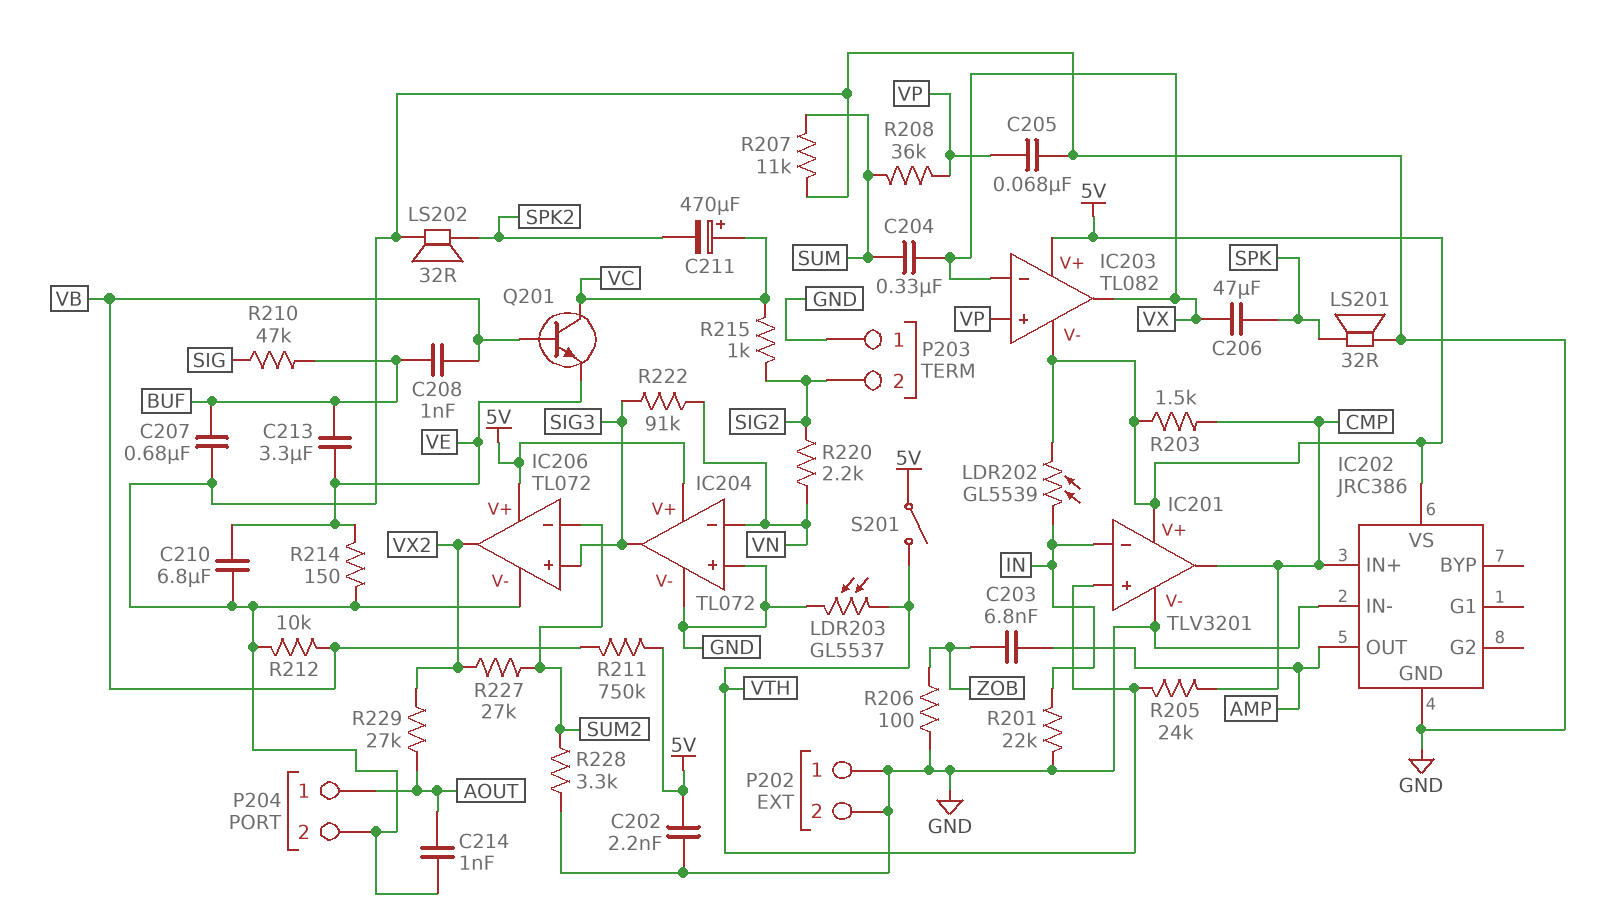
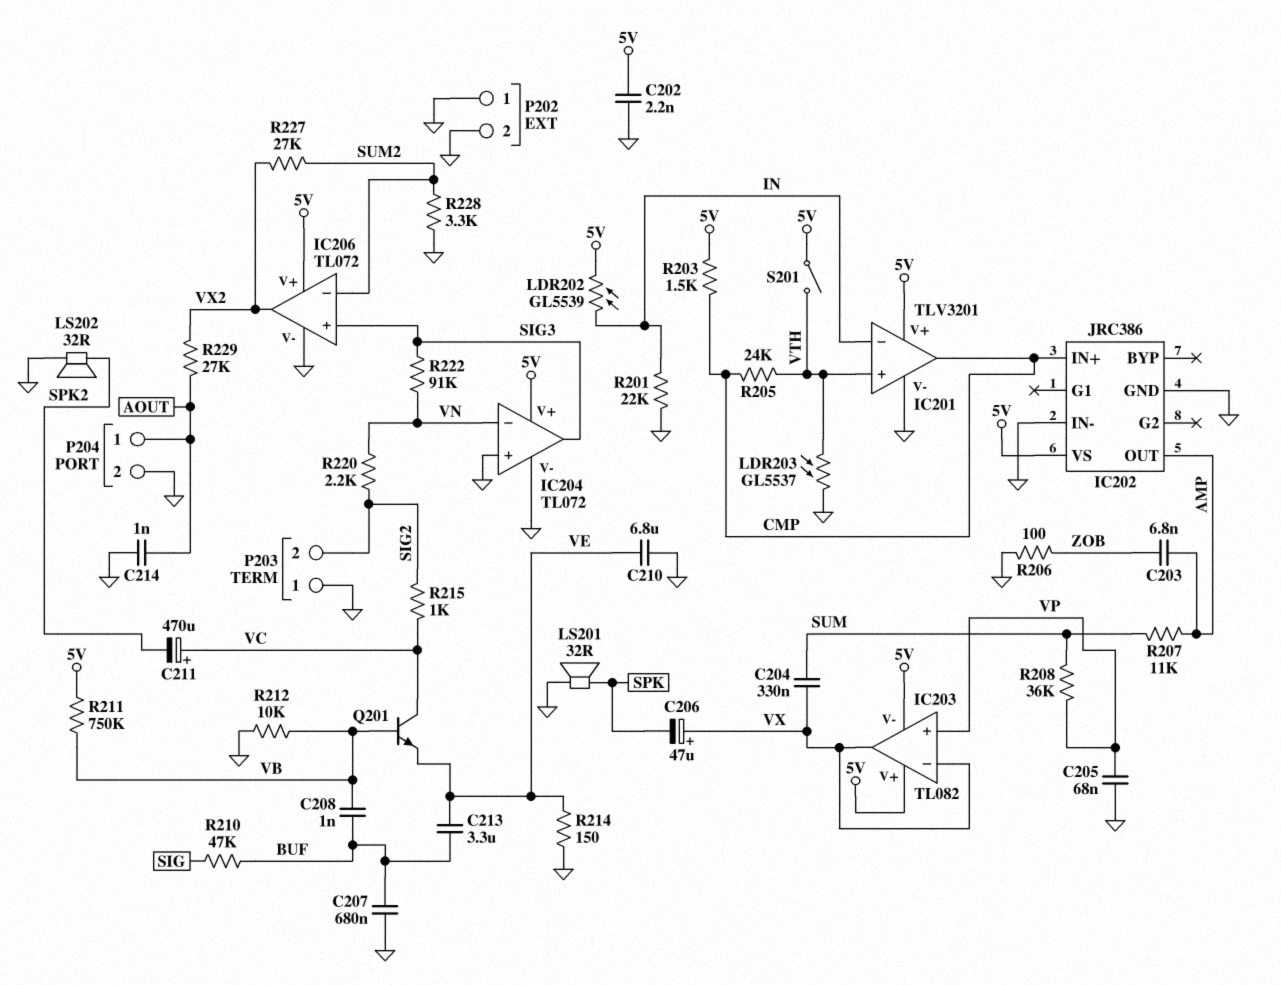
C206: 47uF (SPK, VX) -> 47uF (plus VX, minus SPK)
R207: 11k (GND, SUM) -> 11k (AMP, SUM)

